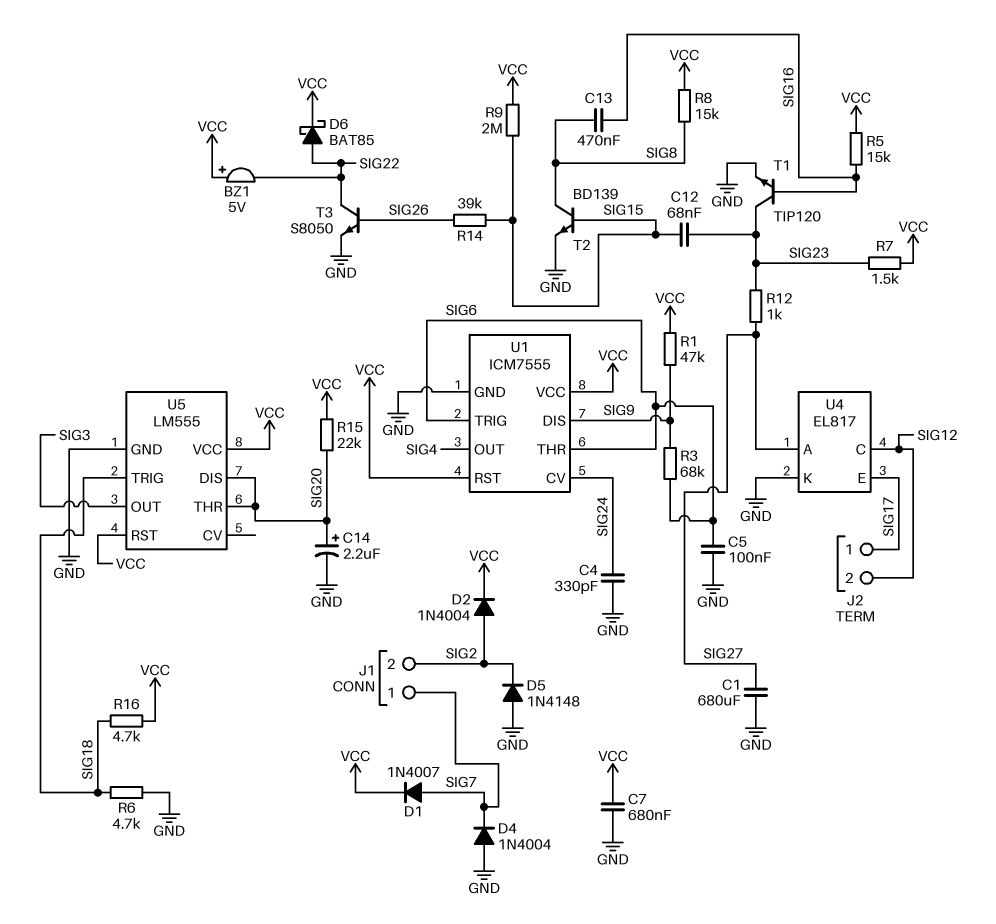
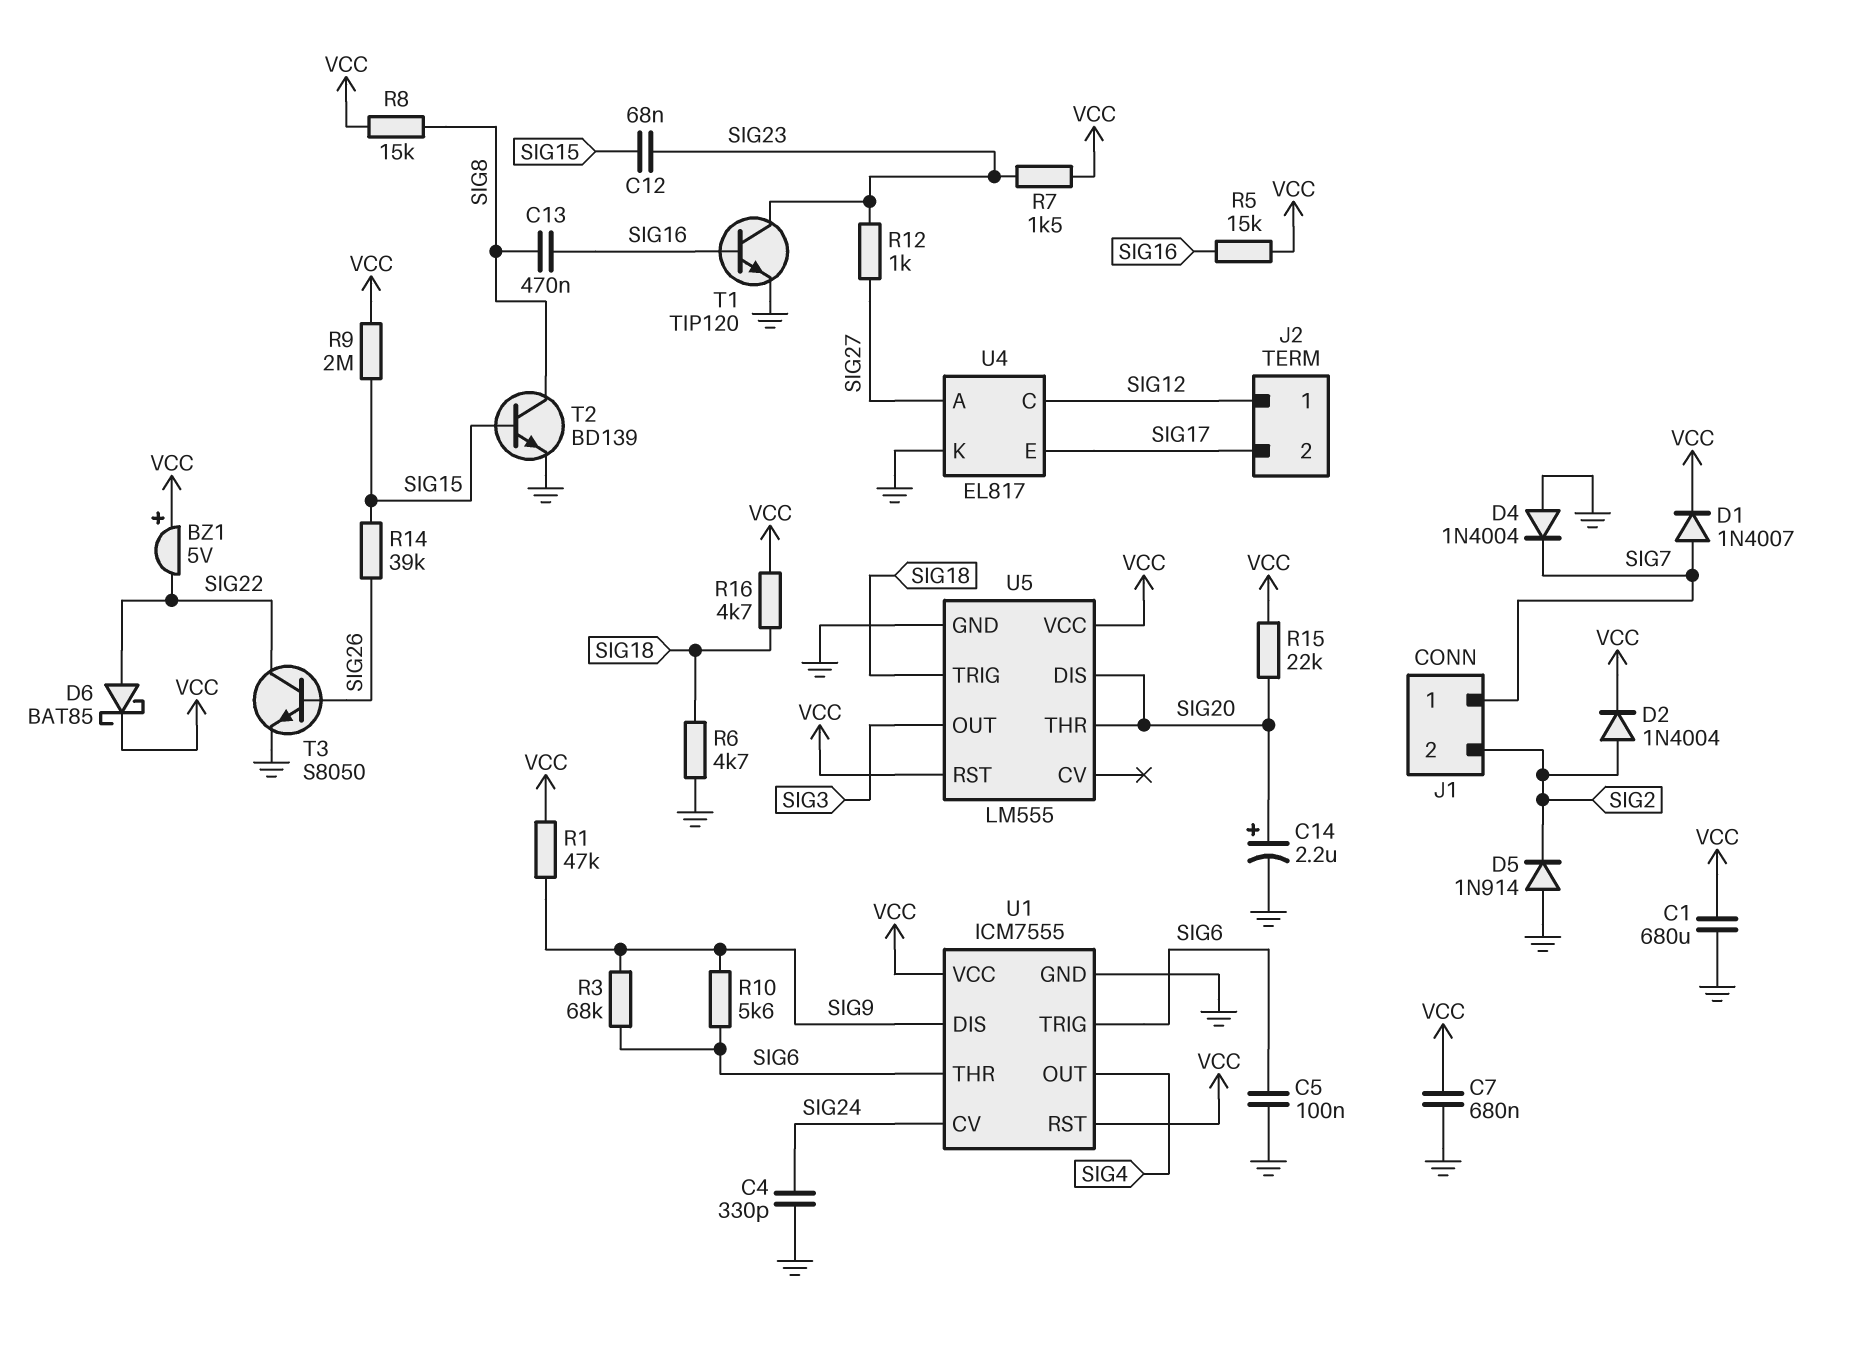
C1: 680uF (GND, SIG27) -> 680uF (GND, VCC)
D5: diode 1N4148 (A GND, K SIG2) -> diode 1N914 (A GND, K SIG2)
J2 pin 1: SIG17 -> SIG12
J2 pin 2: SIG12 -> SIG17
R10: none -> 5.6k (SIG6, SIG9)

